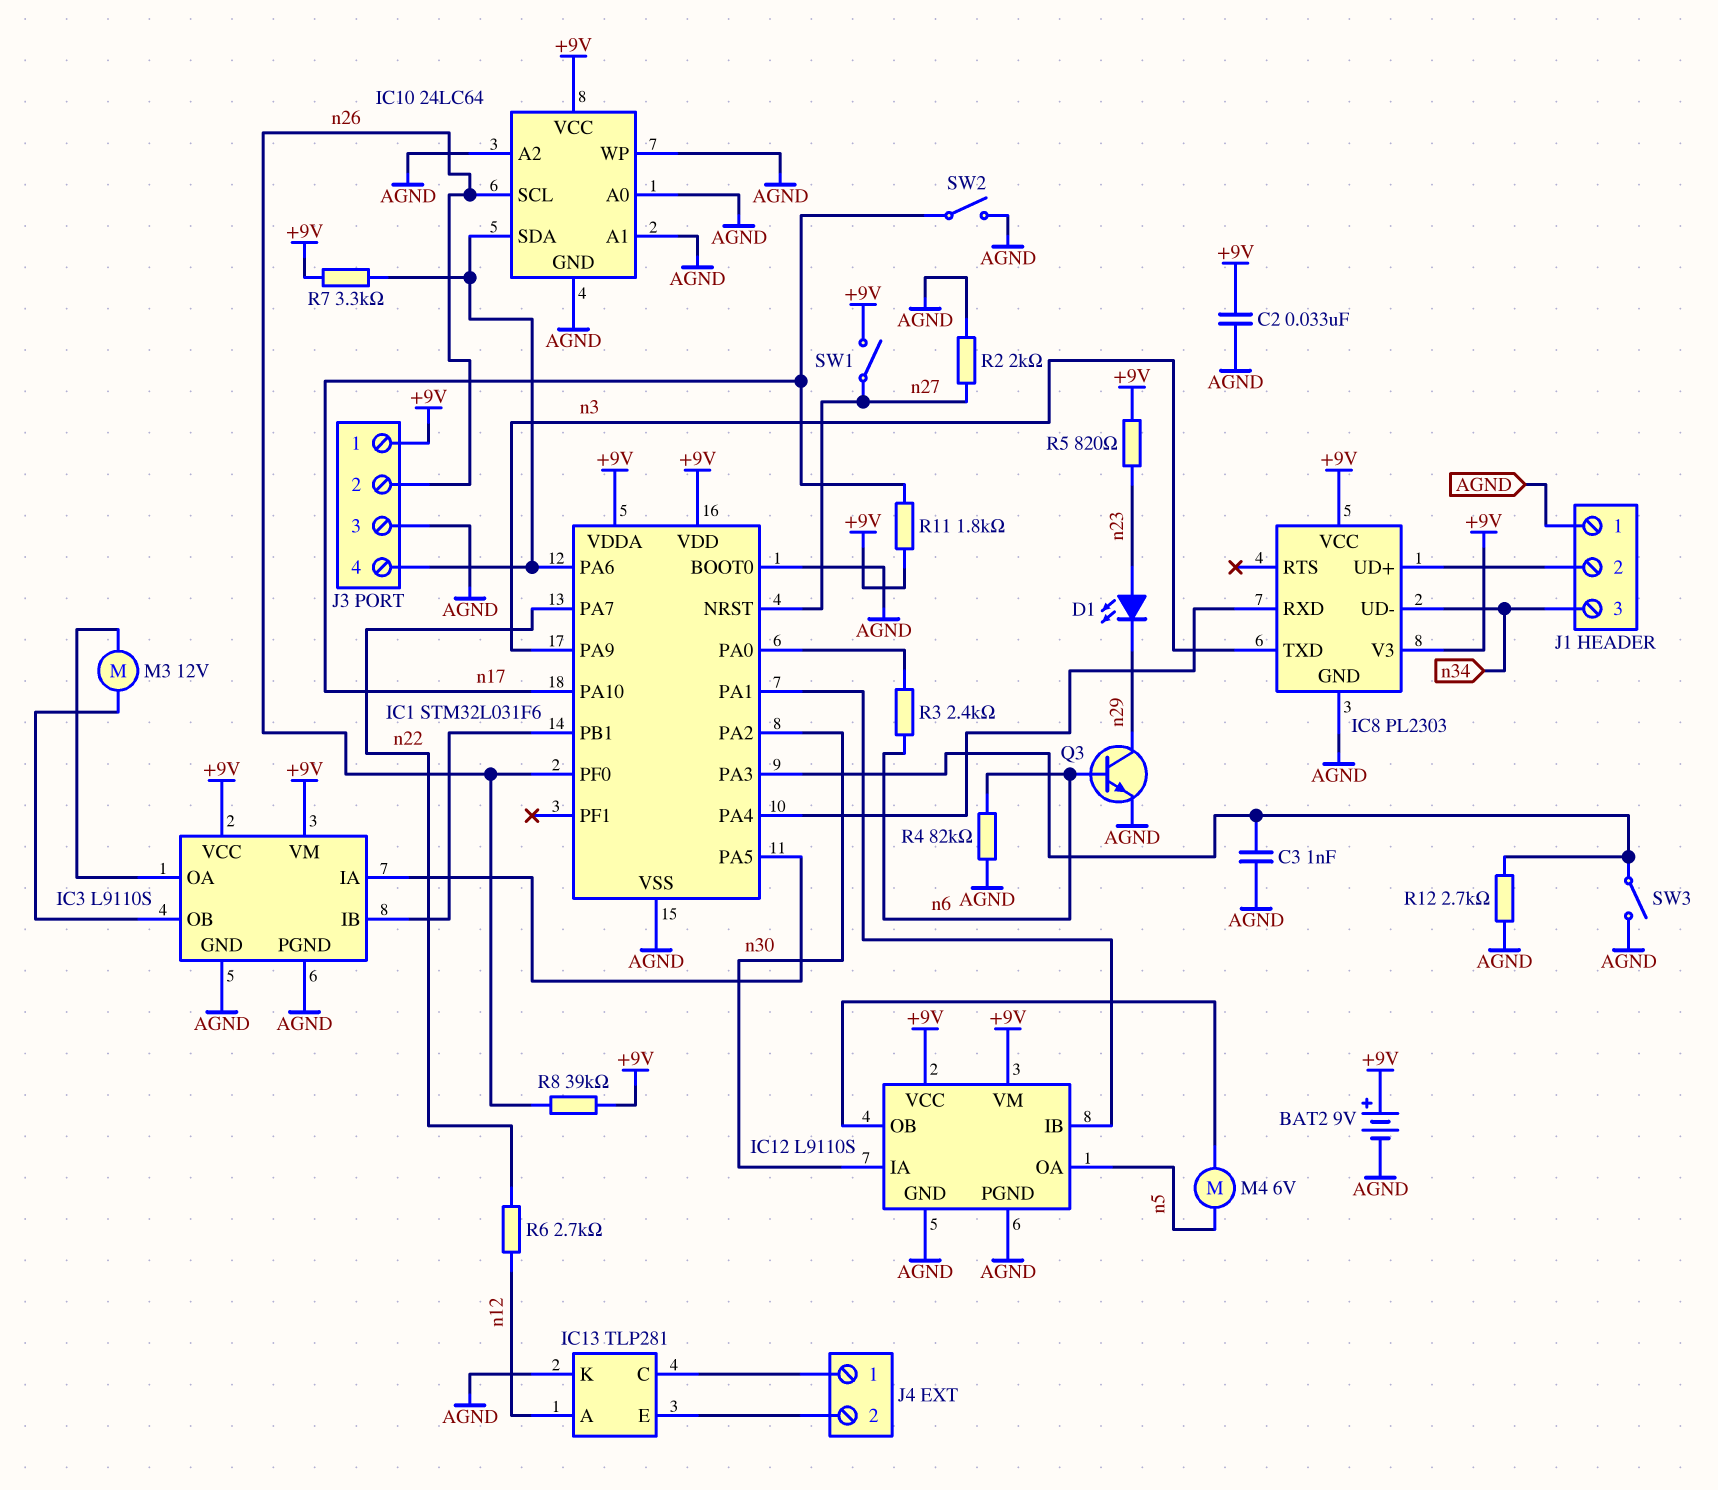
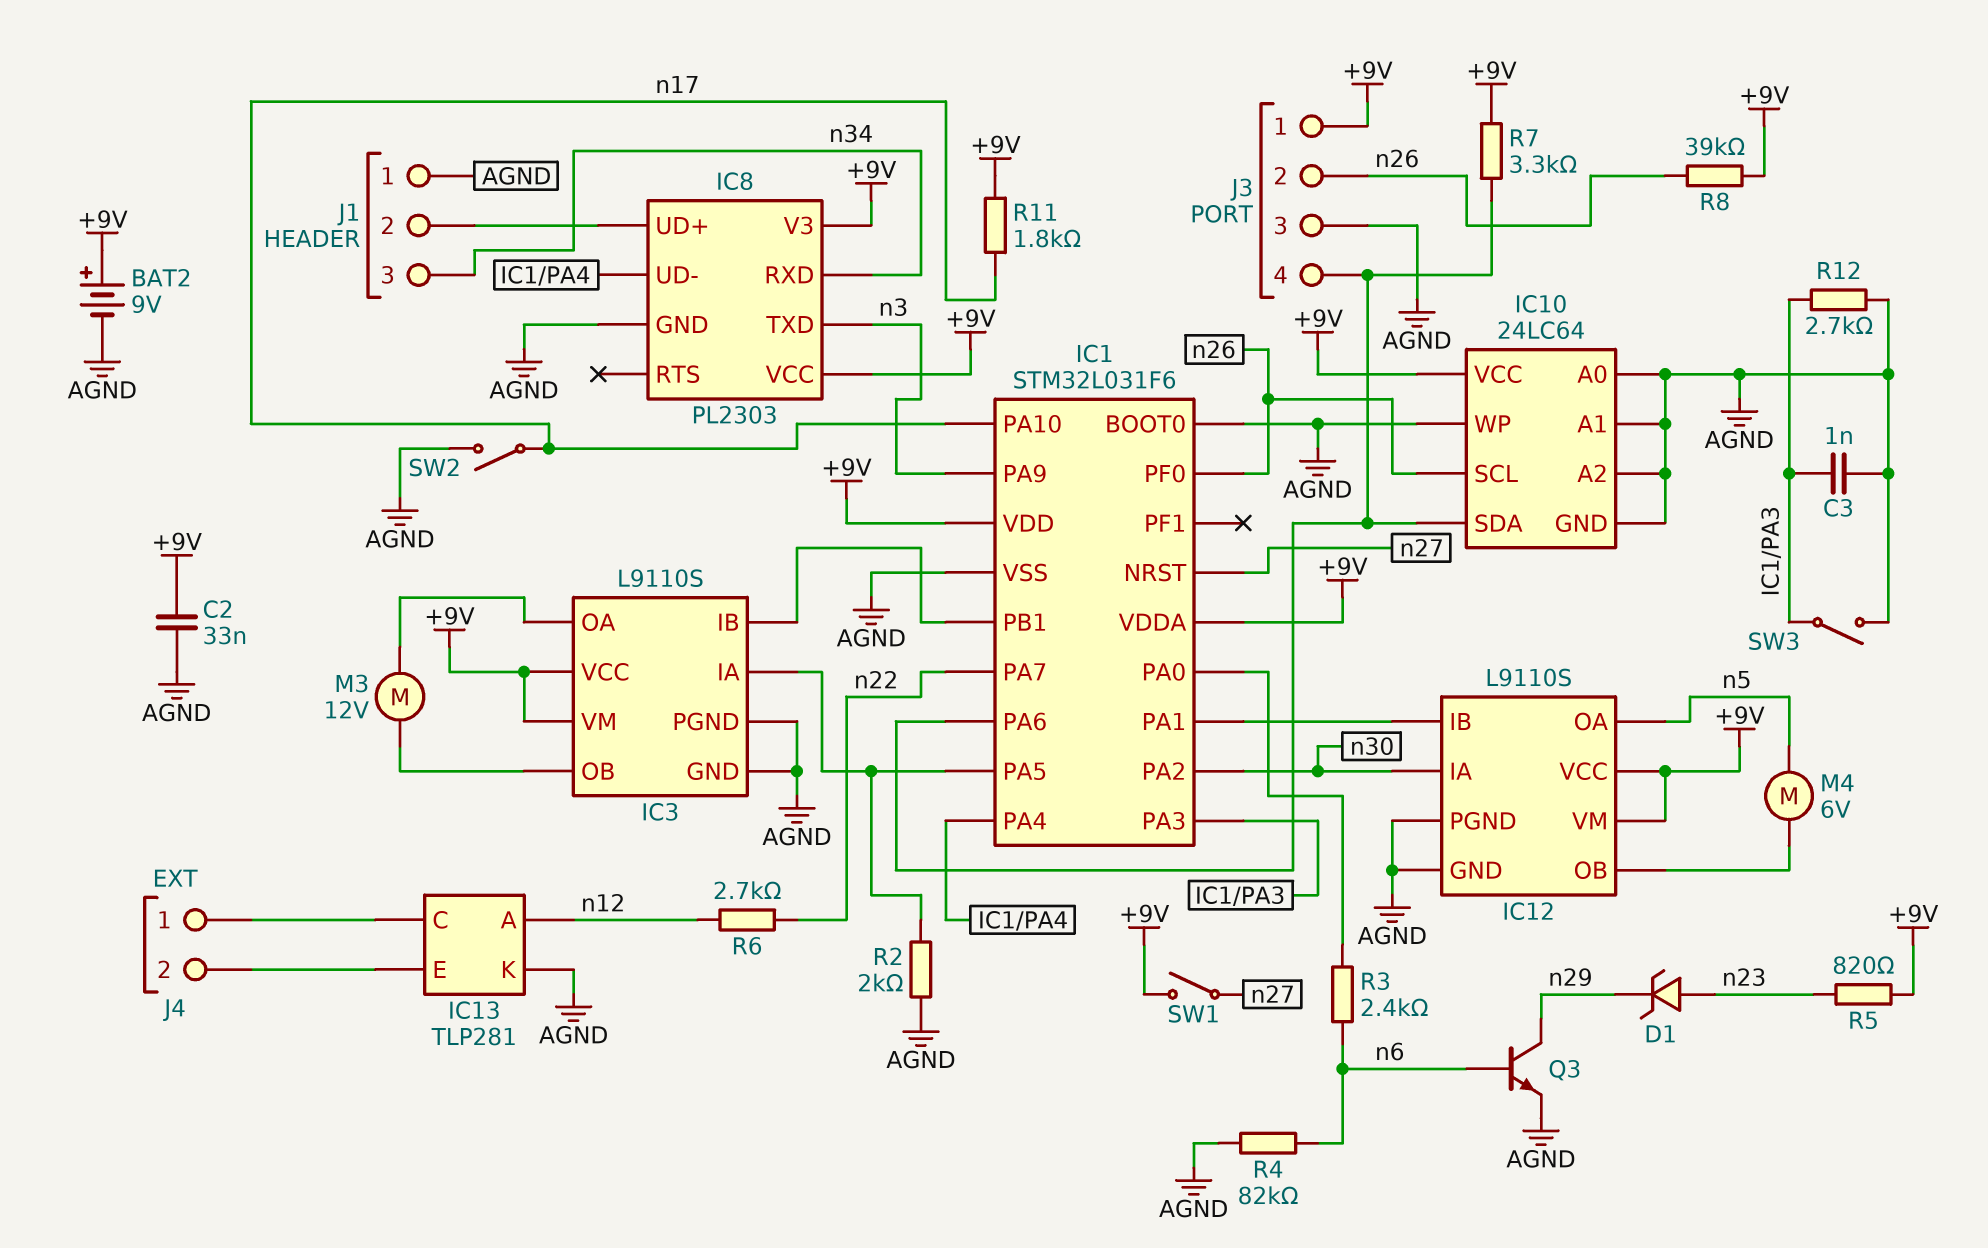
D1: LED (A n23, K n29) -> zener (A n23, K n29)
IC8 pin RXD: IC1/PA4 -> n34
IC8 pin UD-: n34 -> IC1/PA4
R2: 2k (AGND, n27) -> 2k (AGND, IC1/PA5)

